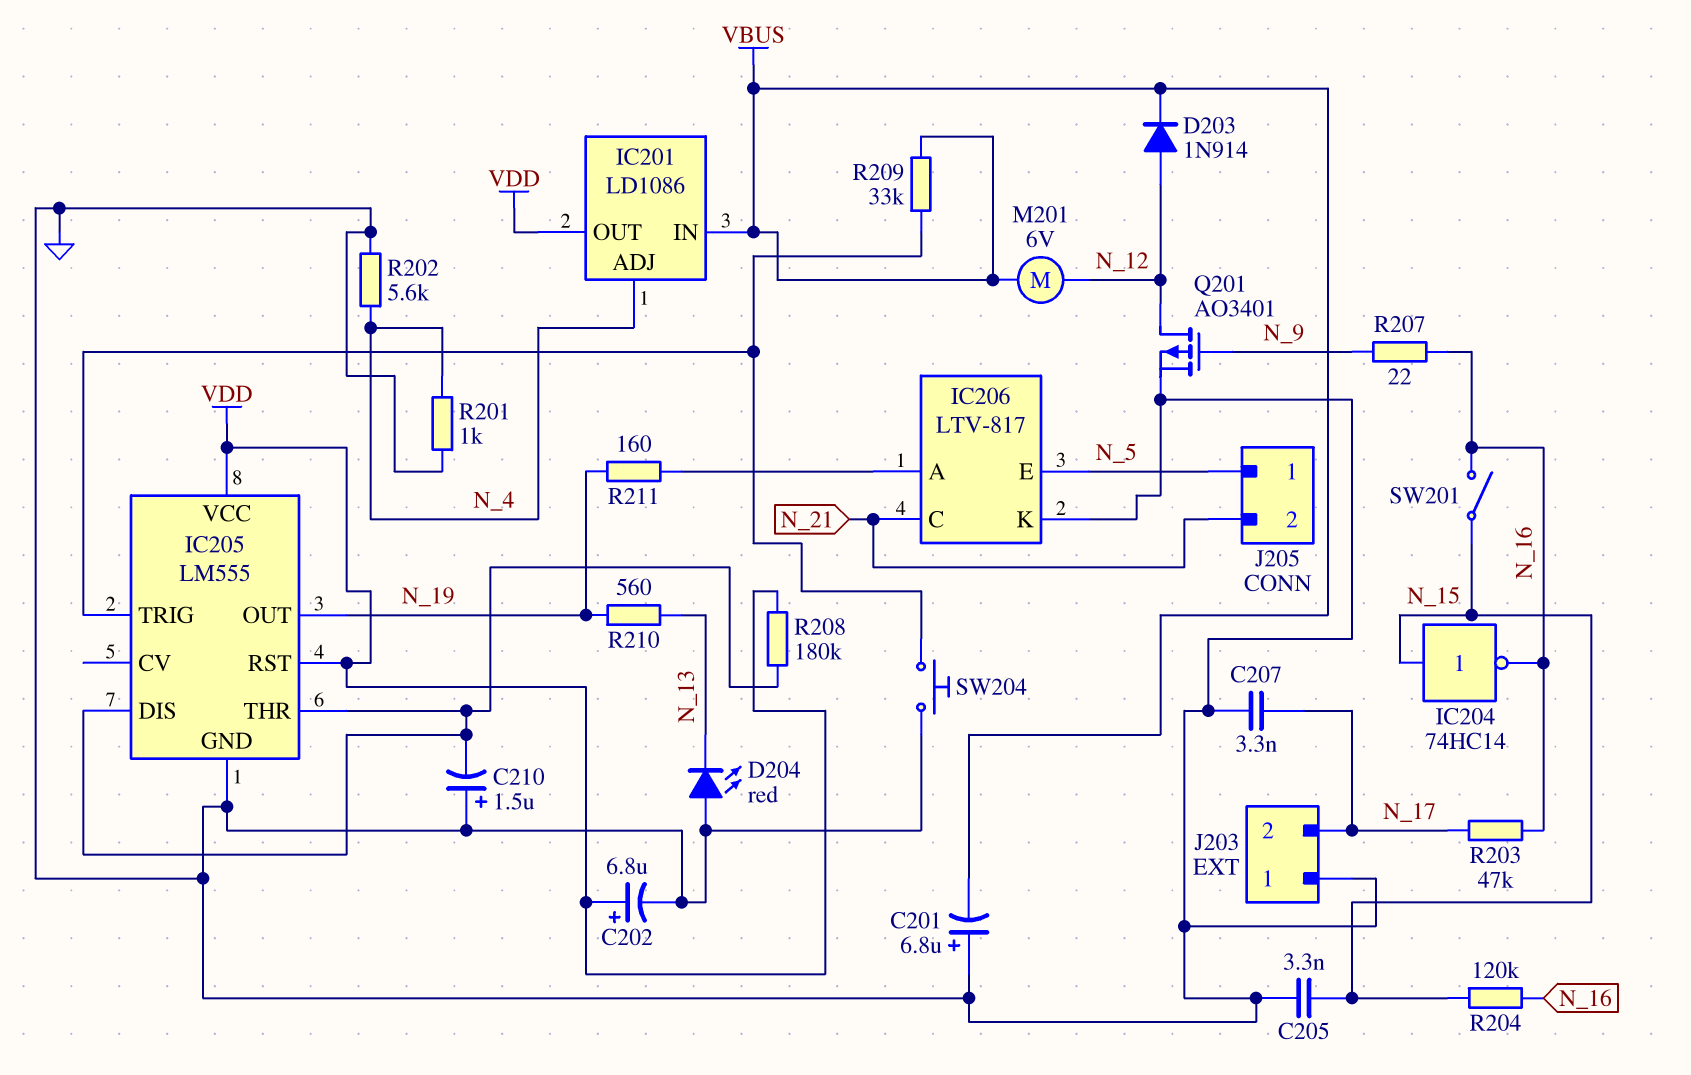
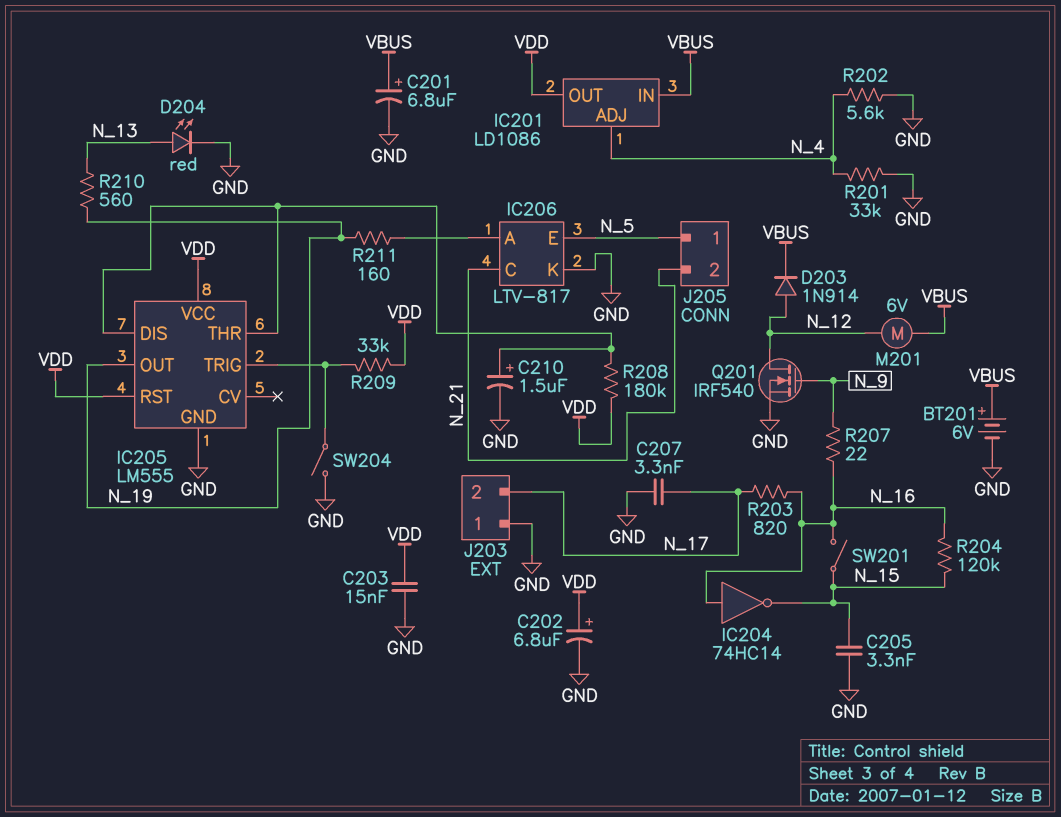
BT201: none -> 6V (plus VBUS, minus GND)
C201: 6.8uF (plus GND, minus VBUS) -> 6.8uF (plus VBUS, minus GND)
C203: none -> 15nF (GND, VDD)
C210: 1.5uF (plus GND, minus IC205/DIS) -> 1.5uF (plus IC205/DIS, minus GND)
D204: LED red (A GND, K N_13) -> LED red (A N_13, K GND)
IC204: NOT 74HC14 (in N_15, out N_16) -> NOT 74HC14 (in N_16, out N_15)
Q201: PMOS AO3401 (G N_9, D N_12, S GND) -> NMOS IRF540 (G N_9, D N_12, S GND)
R201: 1k (GND, N_4) -> 33k (GND, N_4)
R203: 47k (N_16, N_17) -> 820 (N_16, N_17)
R209: 33k (IC205/TRIG, VBUS) -> 33k (IC205/TRIG, VDD)
SW204: button (GND, IC205/TRIG) -> switch (GND, IC205/TRIG)

